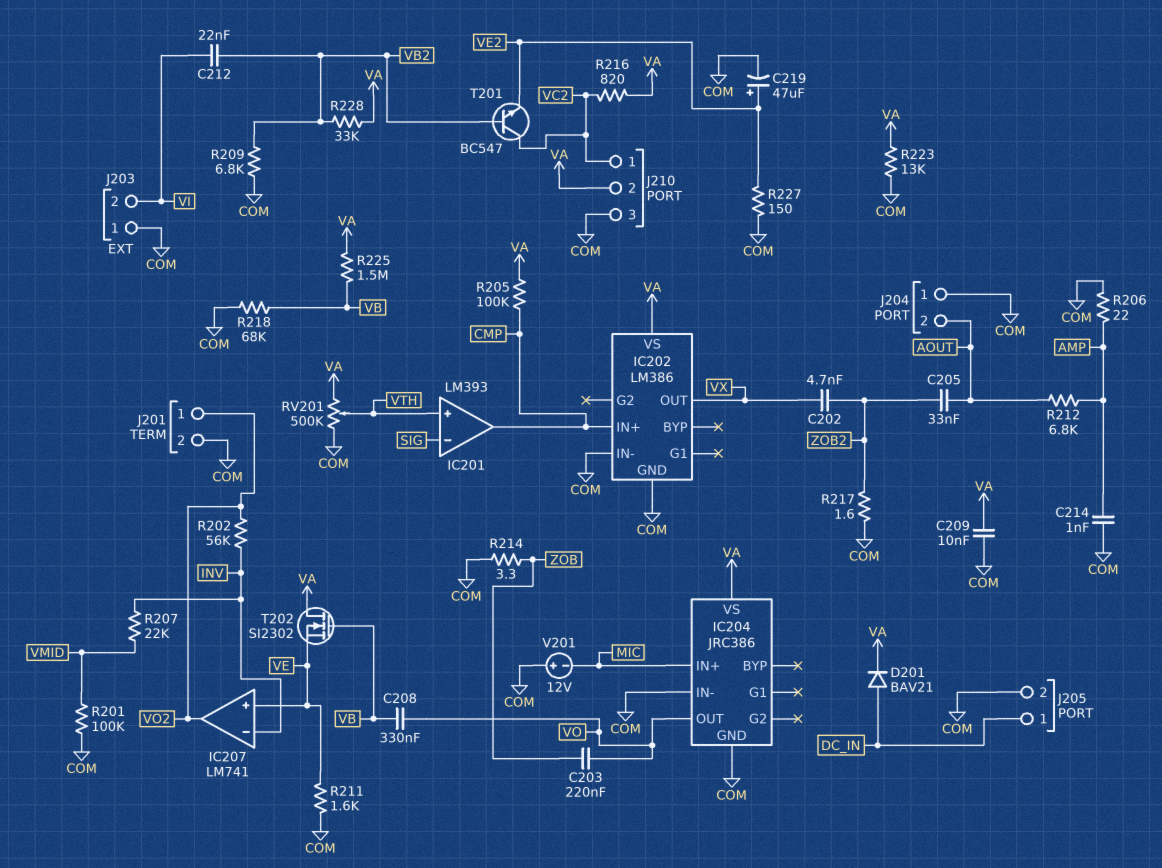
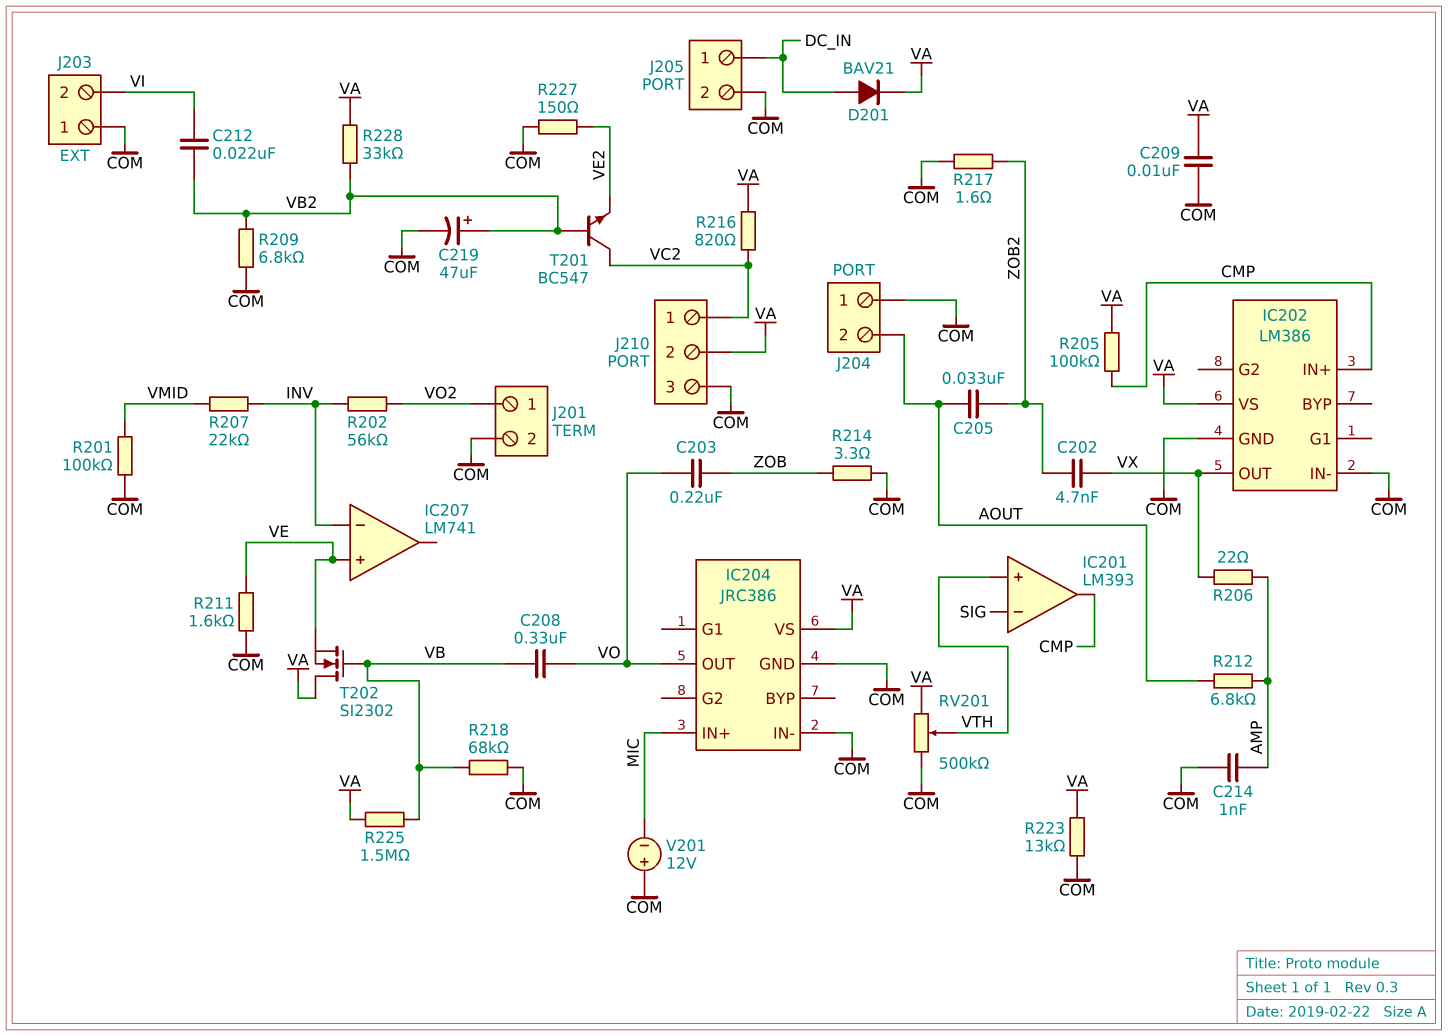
C219: 47uF (plus VE2, minus COM) -> 47uF (plus VB2, minus COM)
IC207 pin out: VO2 -> none
R206: 22 (AMP, COM) -> 22 (AMP, VX)

